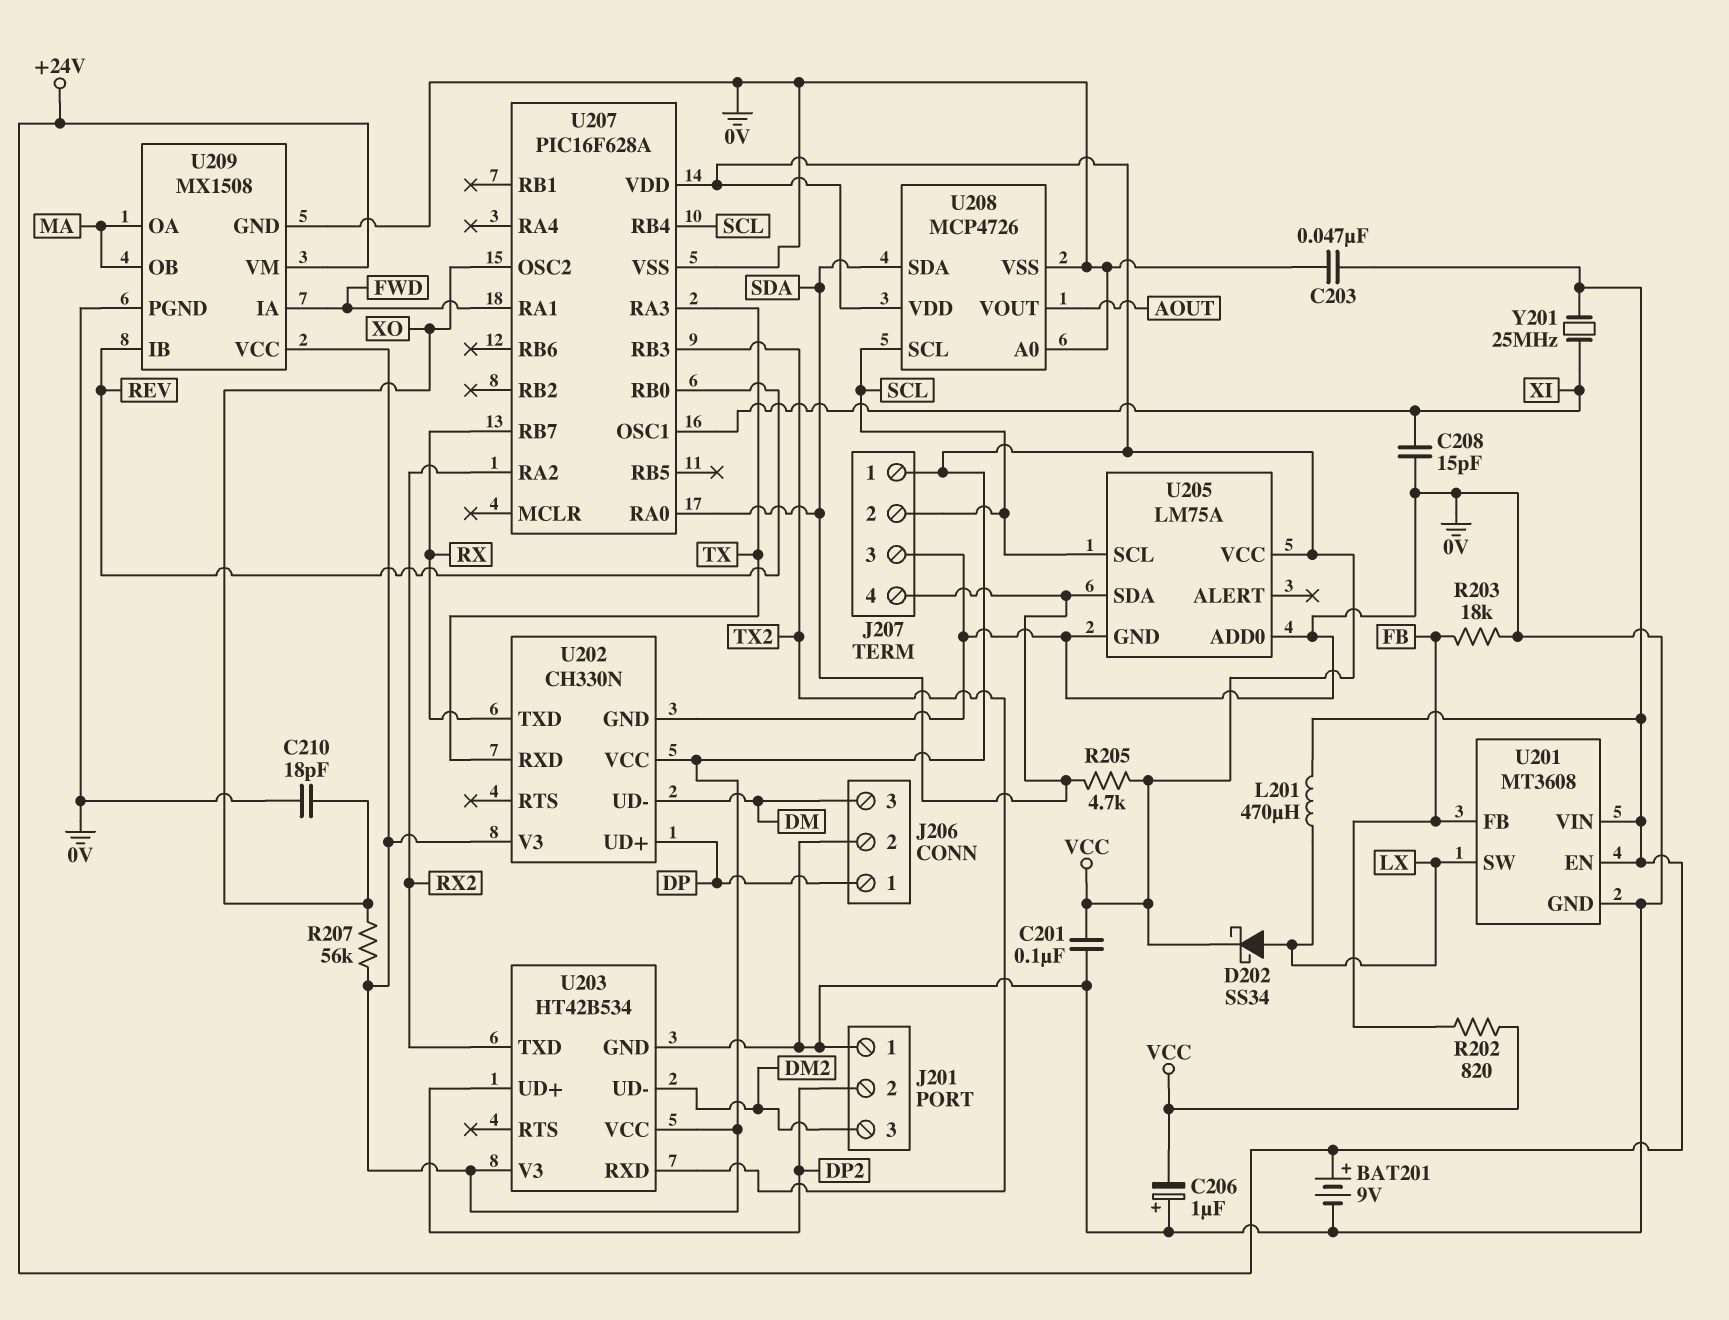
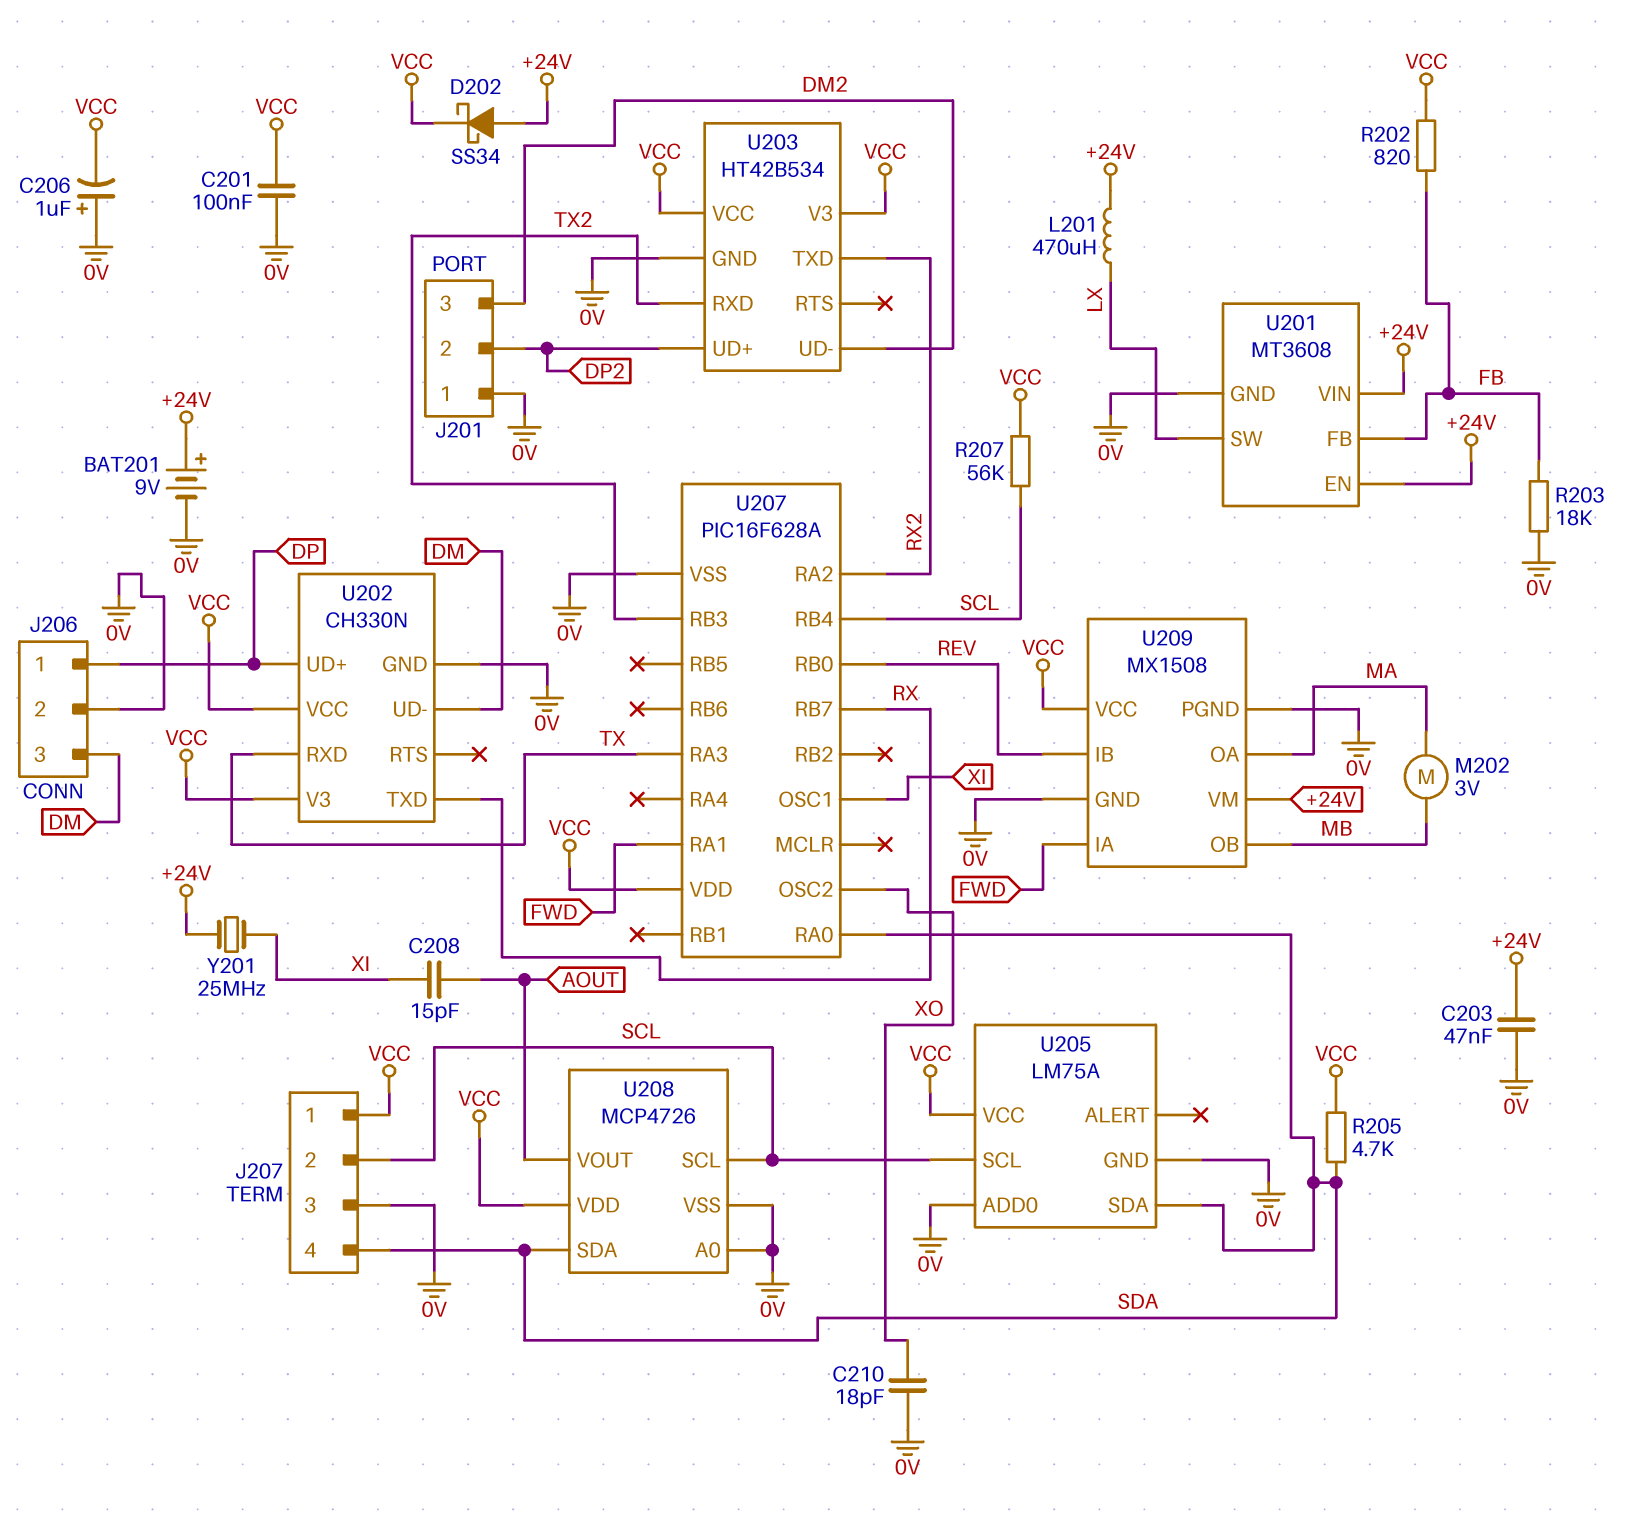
C208: 15pF (0V, XI) -> 15pF (AOUT, XI)
D202: schottky SS34 (A LX, K VCC) -> schottky SS34 (A +24V, K VCC)
M202: none -> motor 3V (MA, MB)
R207: 56k (VCC, XO) -> 56k (SCL, VCC)
U209 pin OB: MA -> MB

